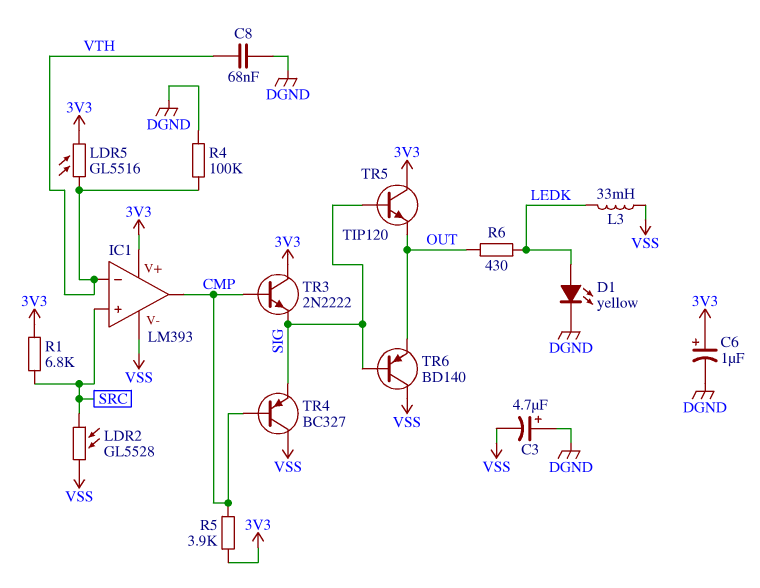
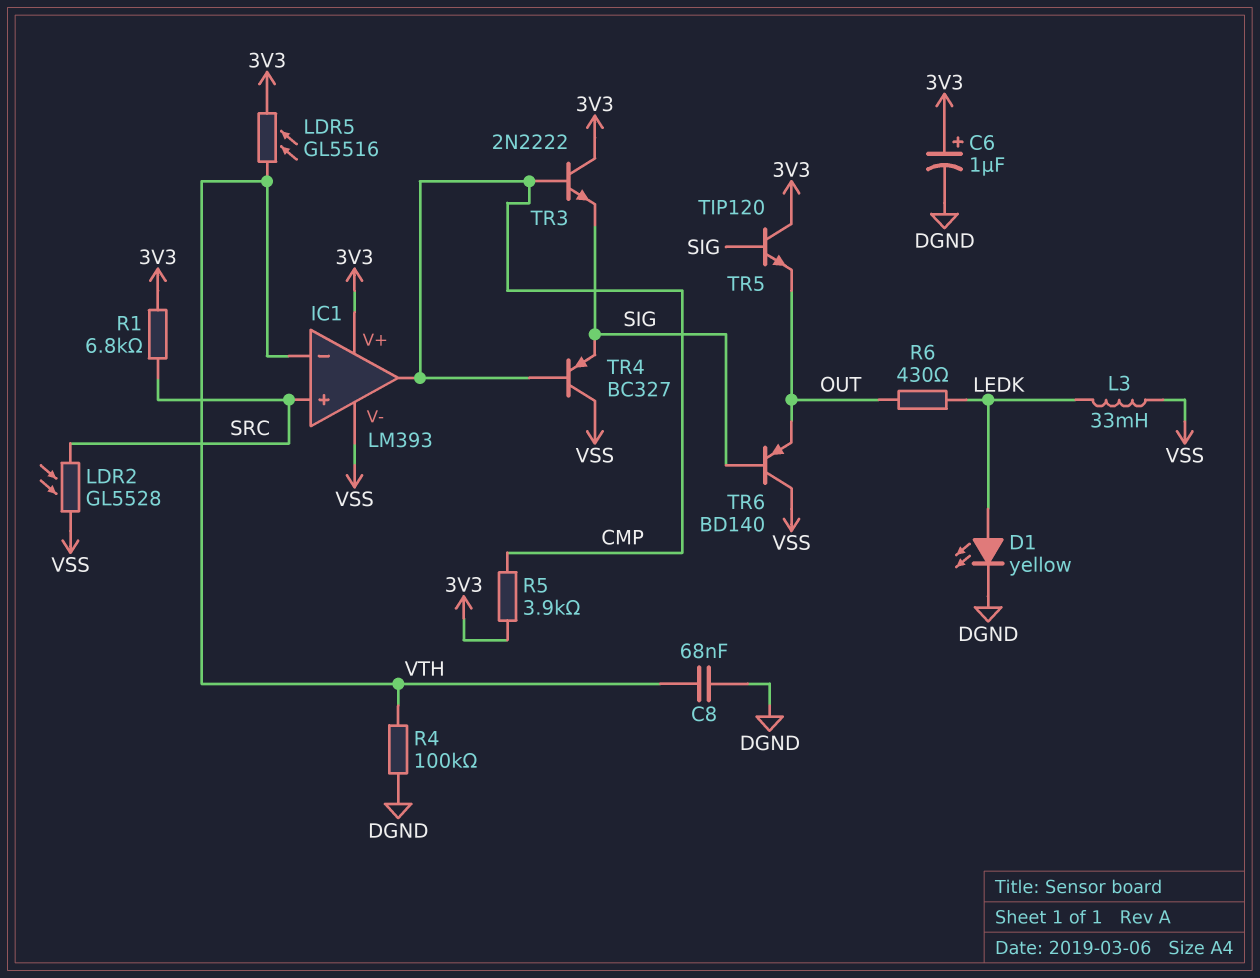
C3: 4.7uF (plus DGND, minus VSS) -> none

